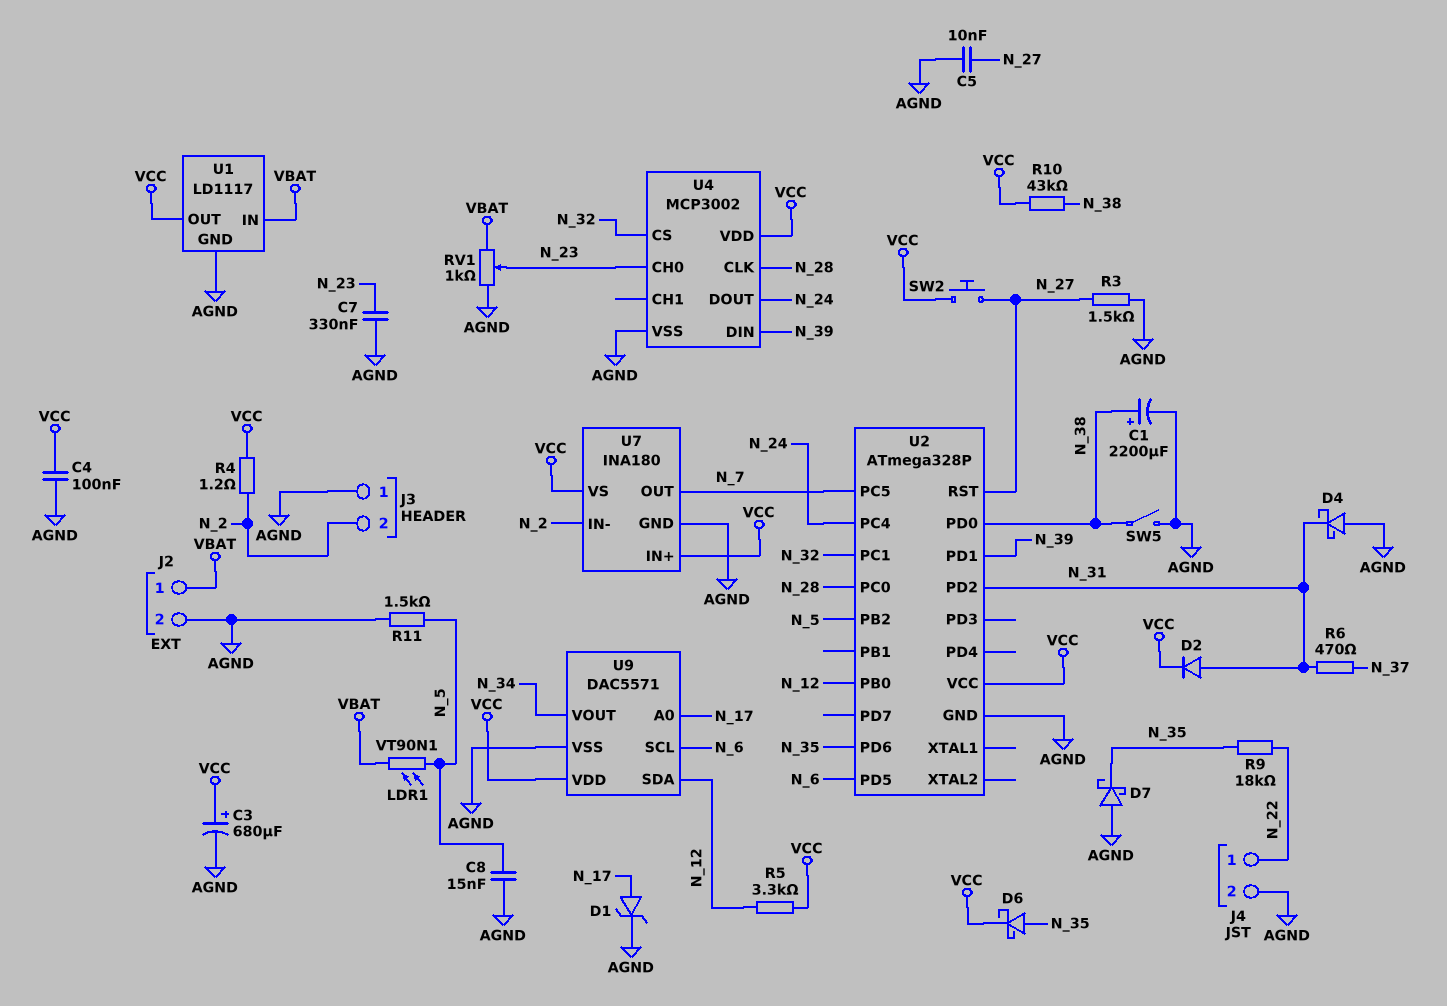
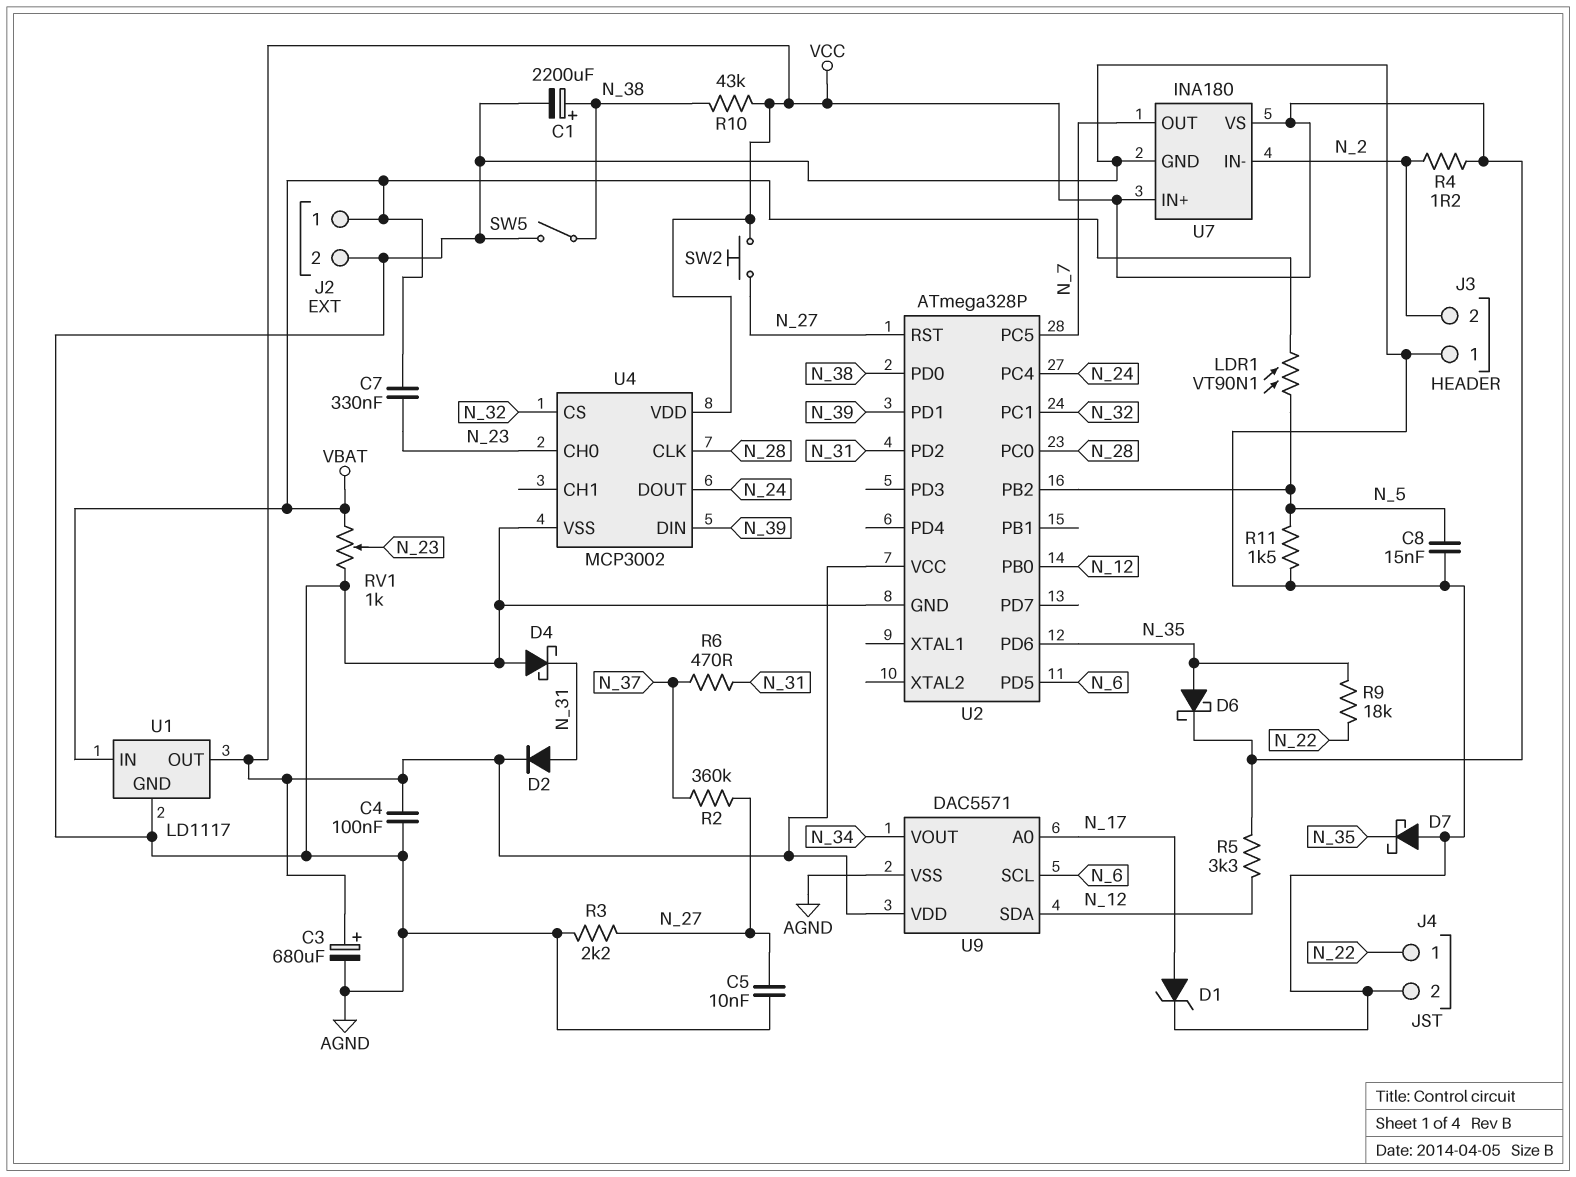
C7: 330nF (AGND, N_23) -> 330nF (N_23, VBAT)
R2: none -> 360k (N_27, N_37)
R3: 1.5k (AGND, N_27) -> 2.2k (AGND, N_27)

